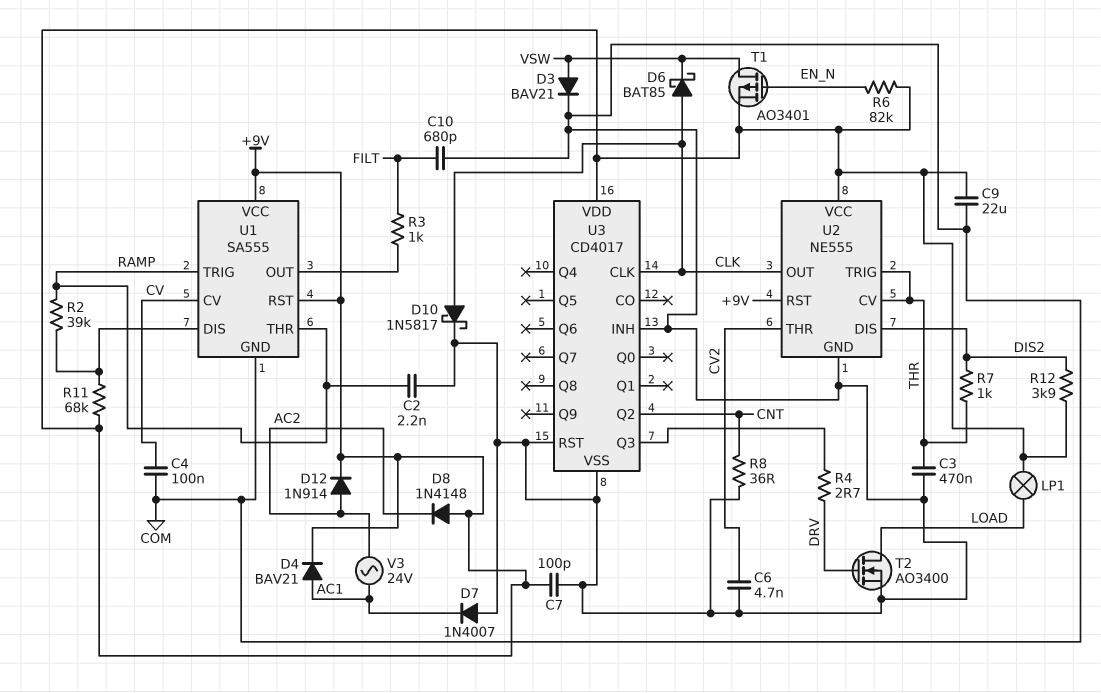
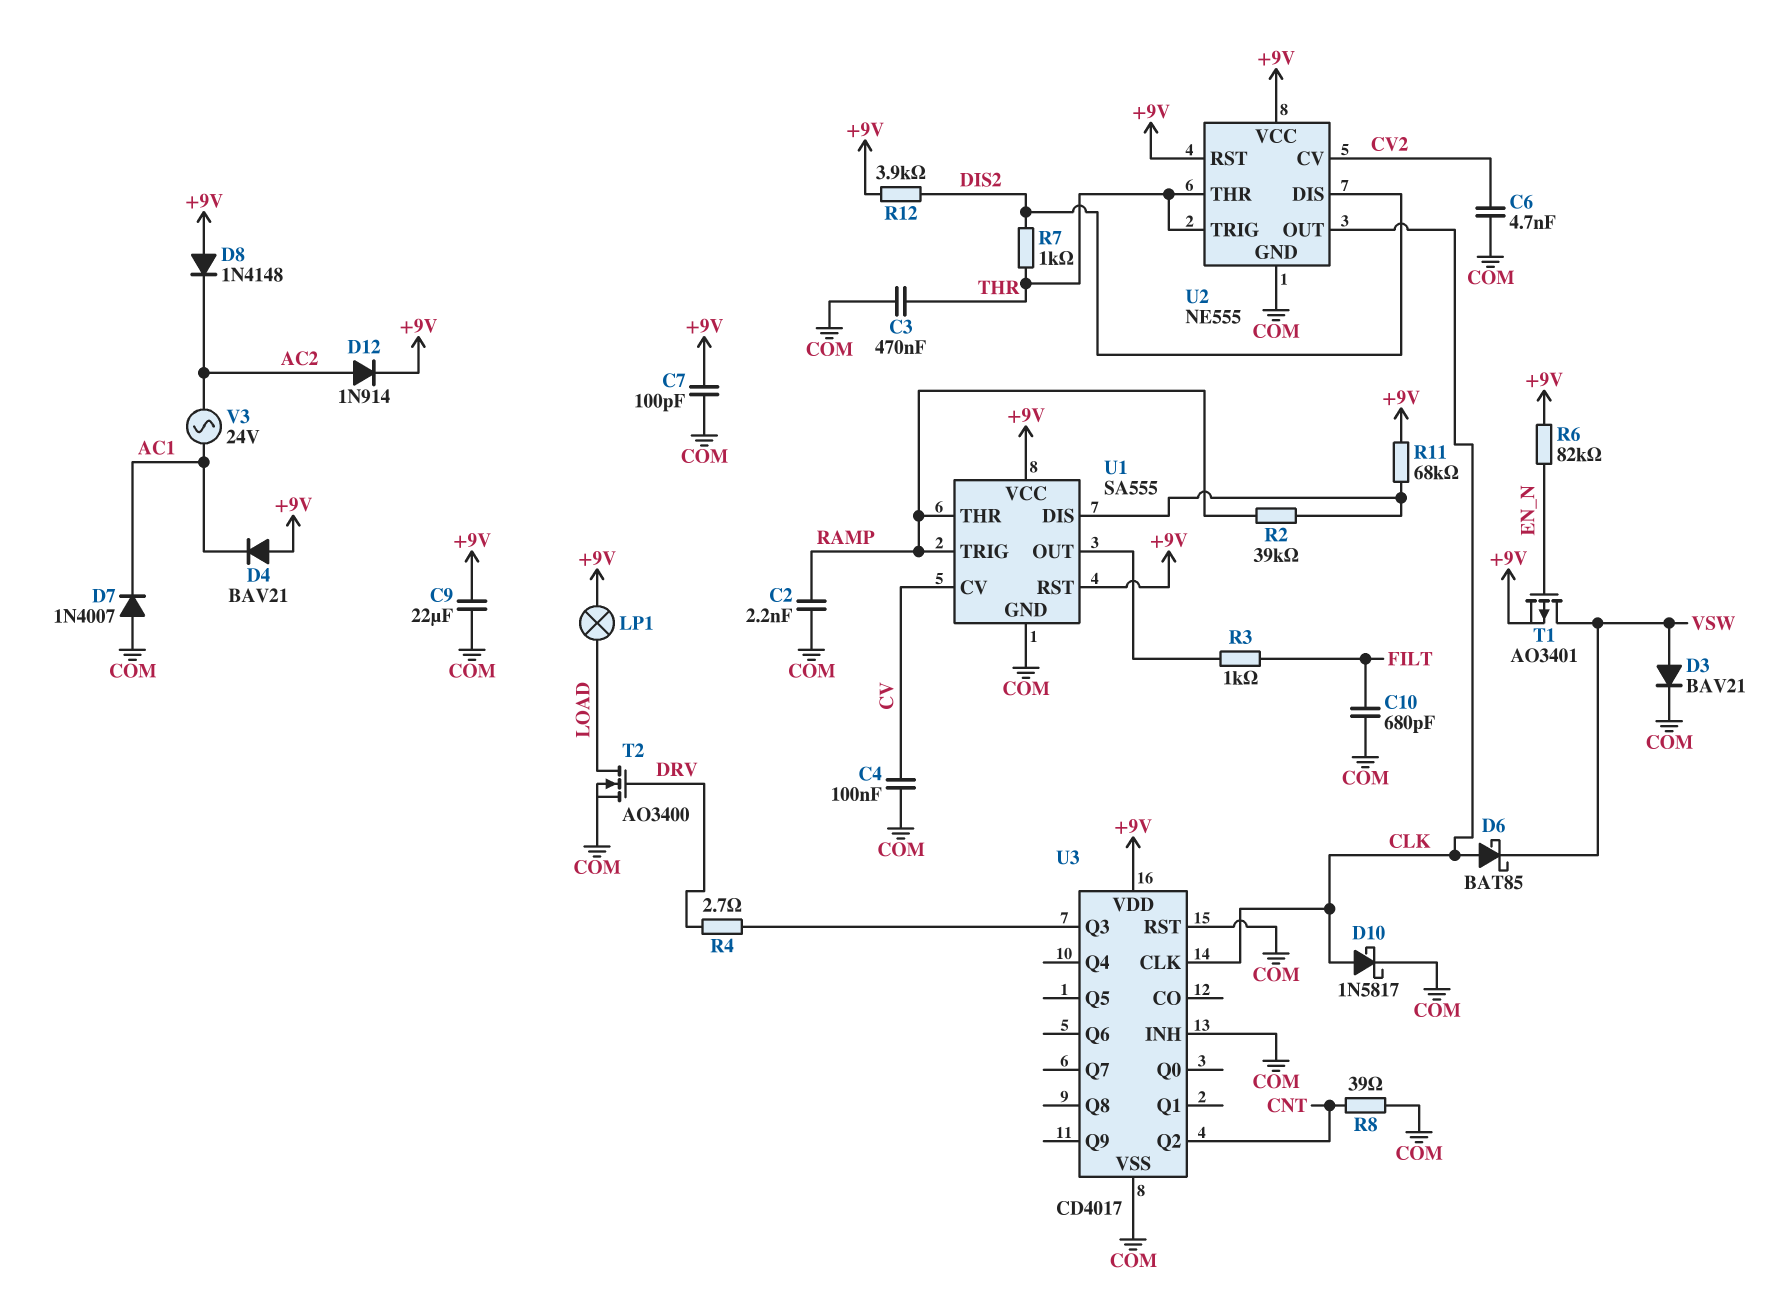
D4: diode BAV21 (A AC1, K +9V) -> diode BAV21 (A +9V, K AC1)
R8: 36 (CNT, COM) -> 39 (CNT, COM)
U2 pin CV: THR -> CV2
U2 pin THR: CV2 -> THR

